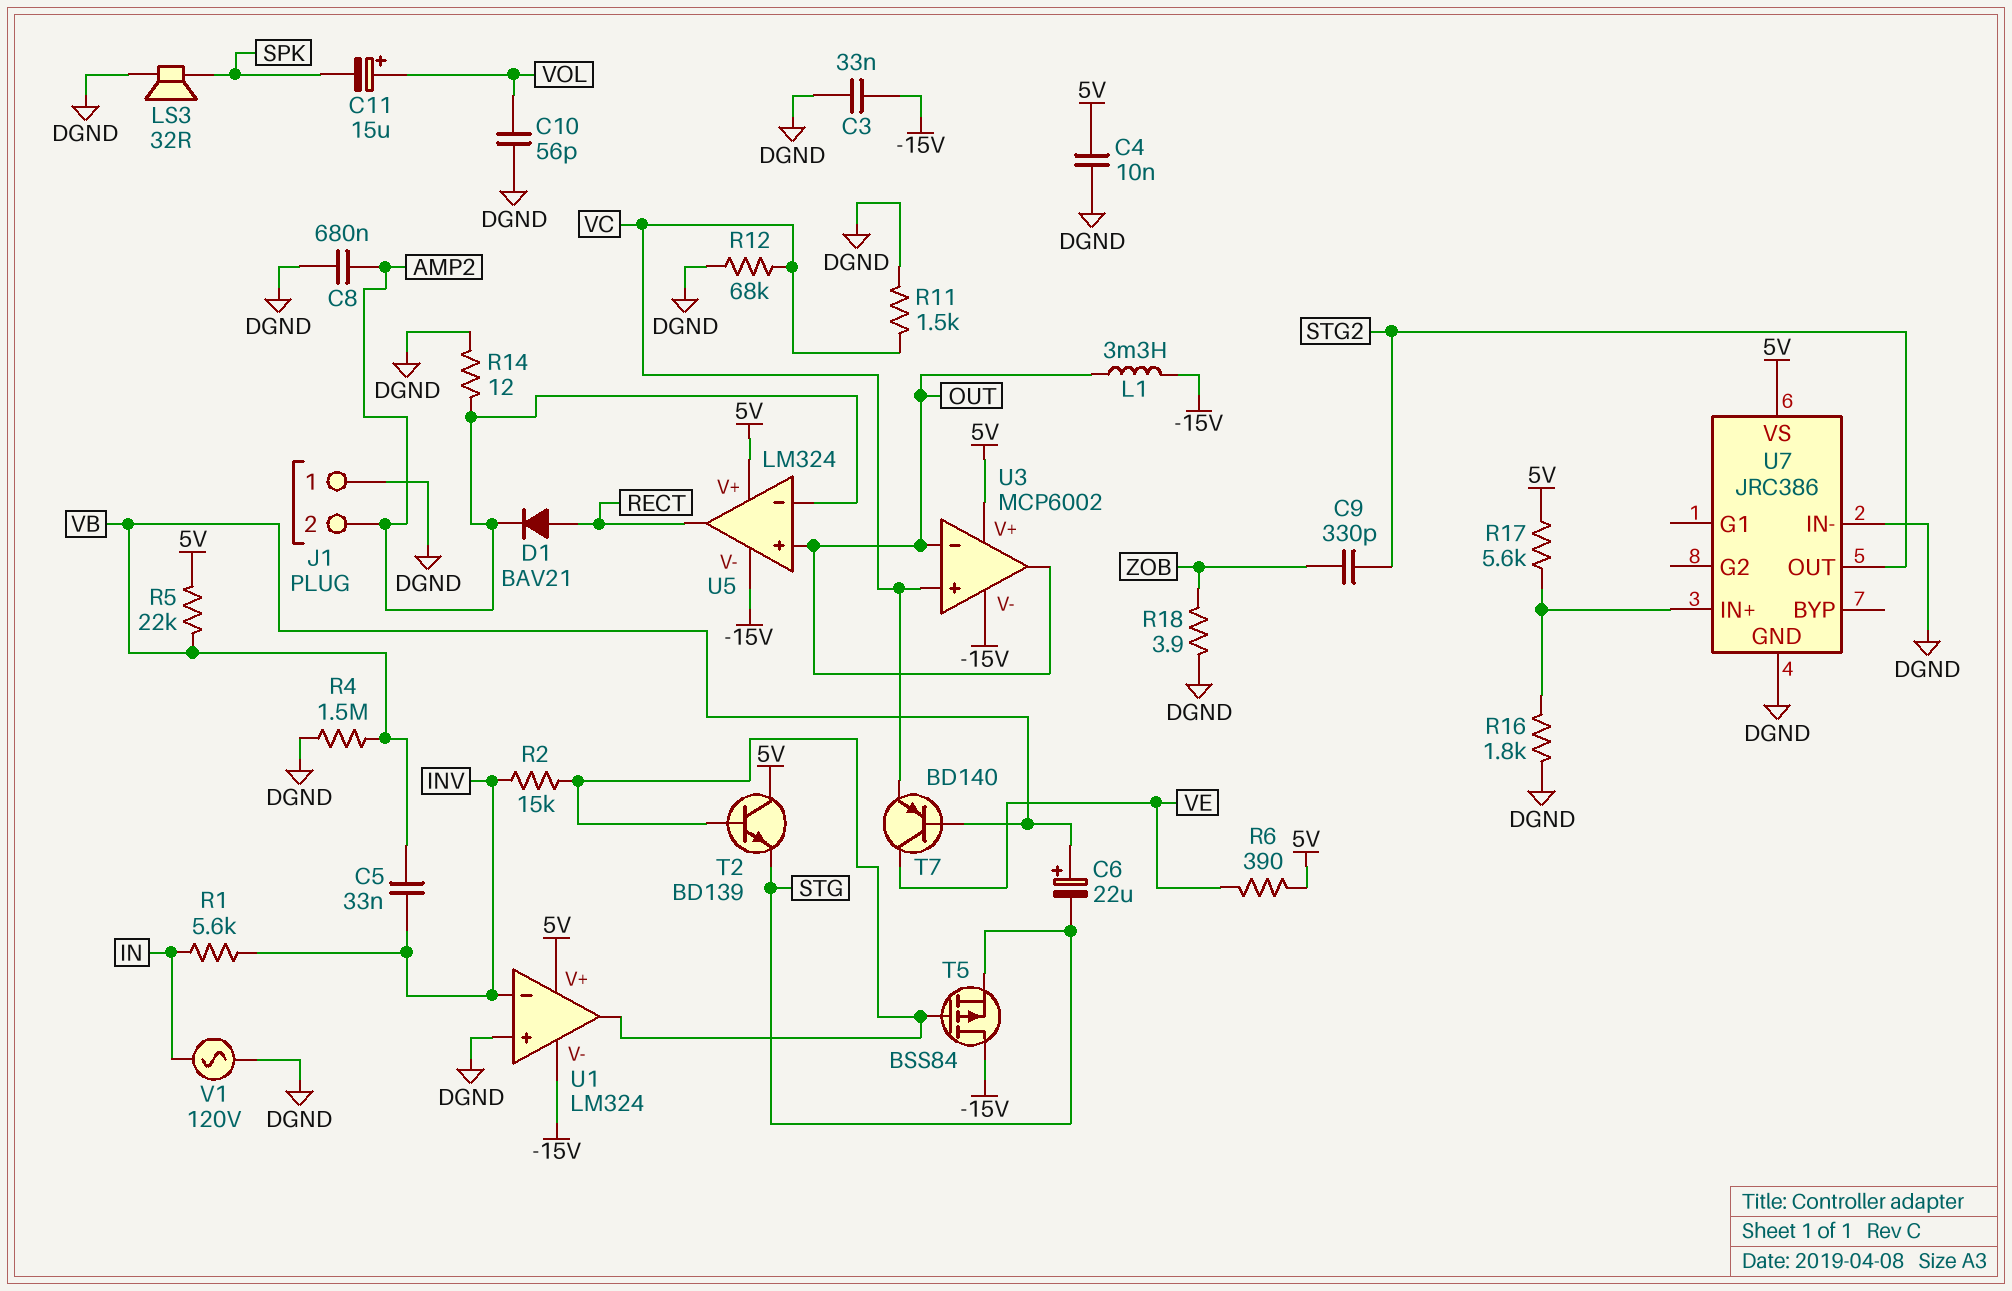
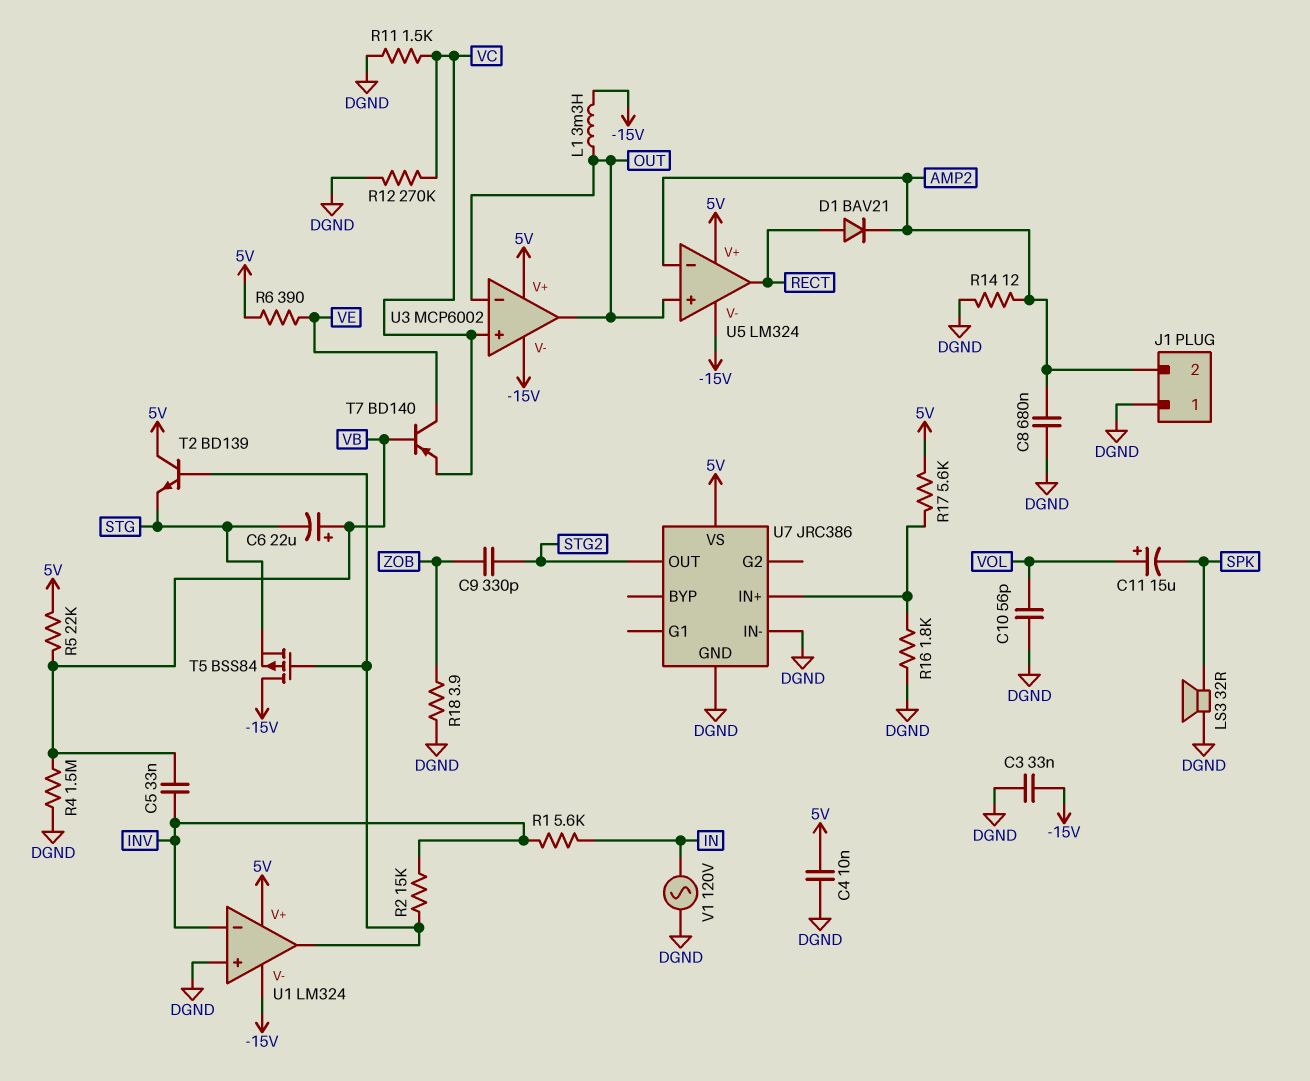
R12: 68k (DGND, VC) -> 270k (DGND, VC)

